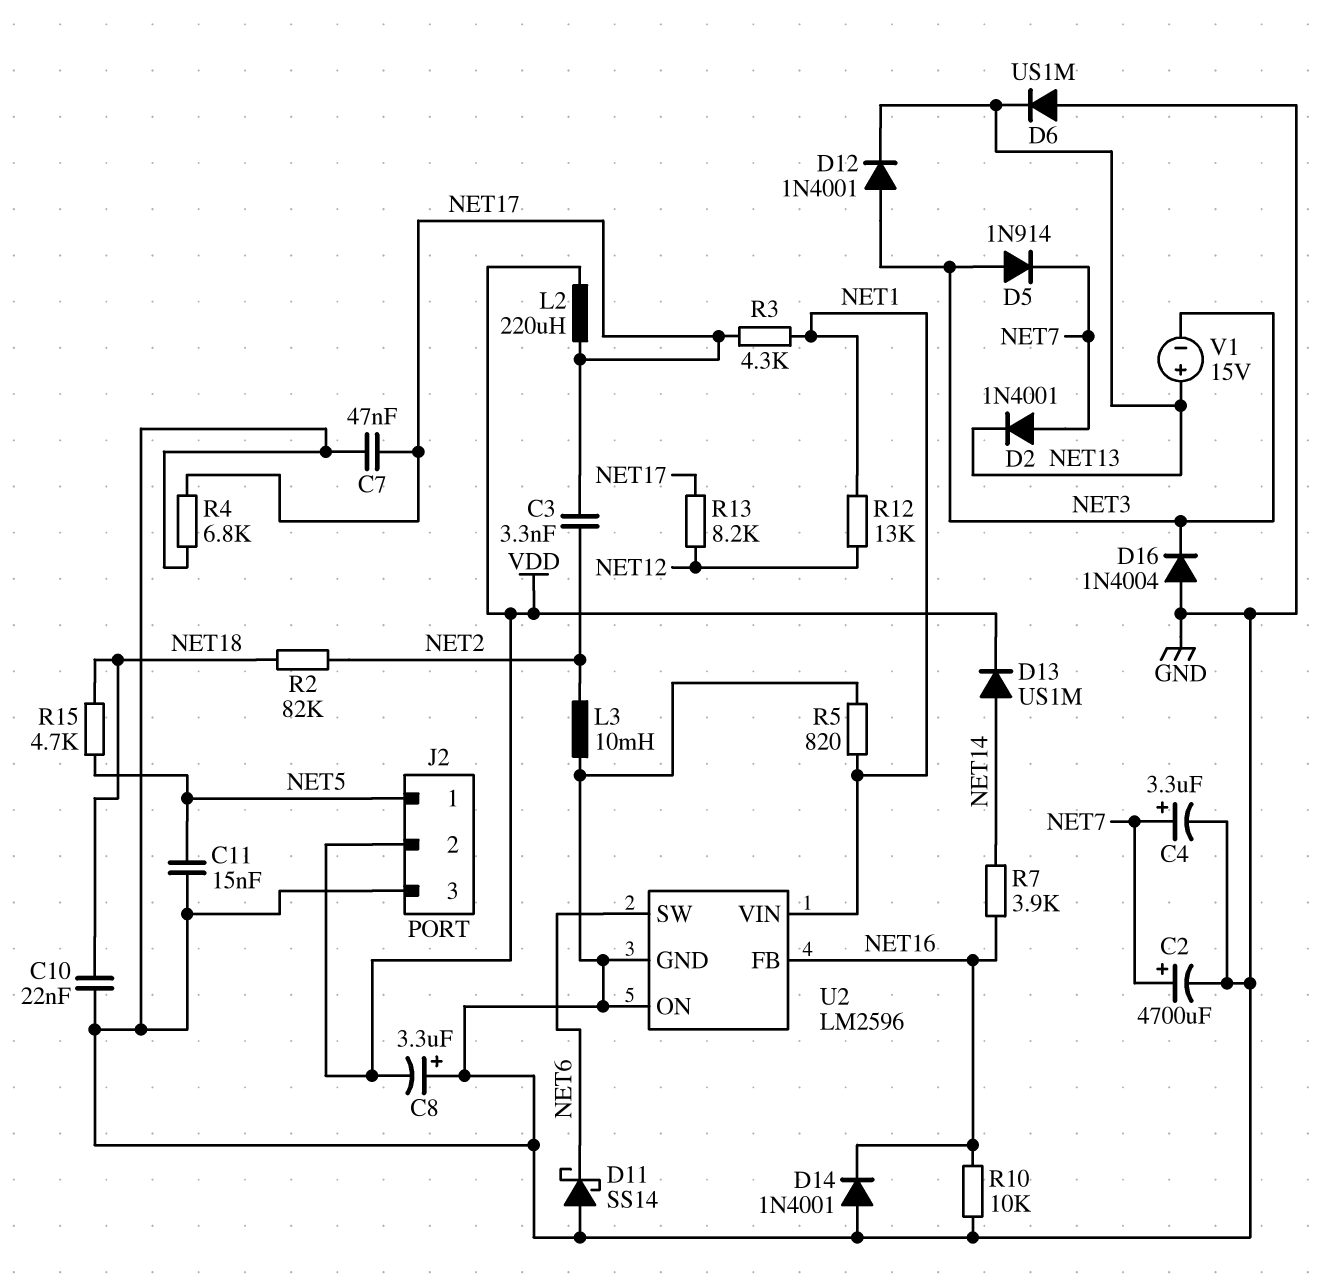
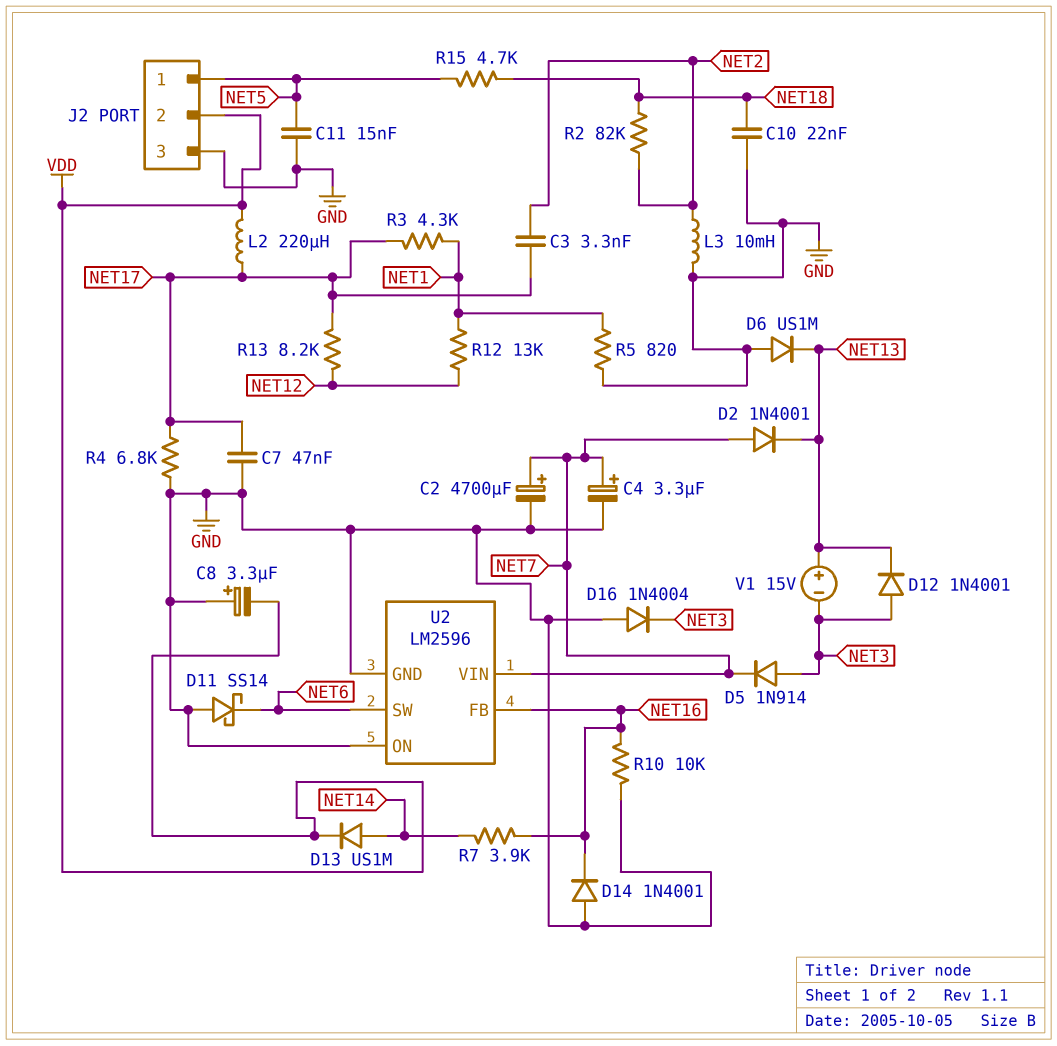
U2 pin VIN: NET1 -> NET7

